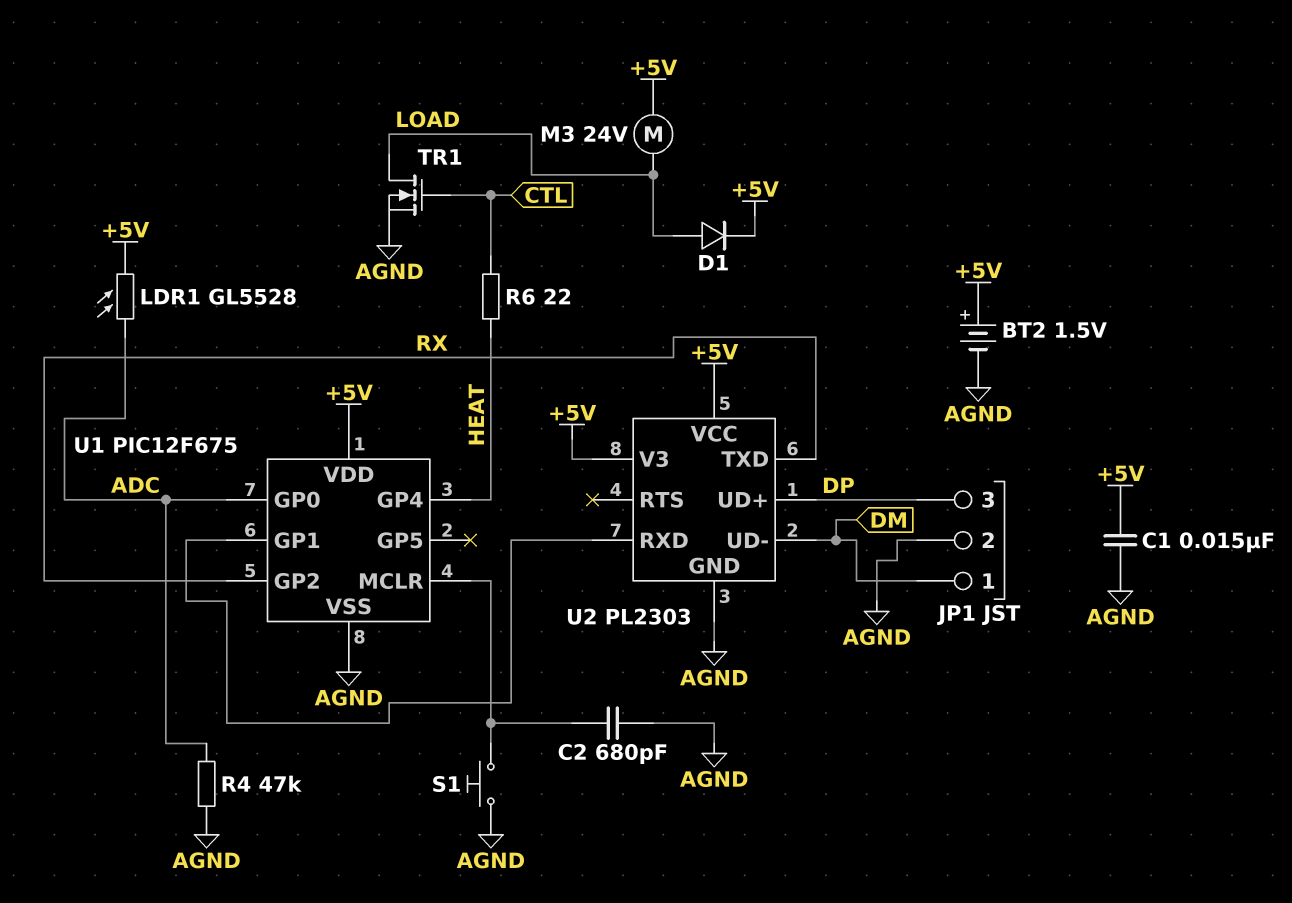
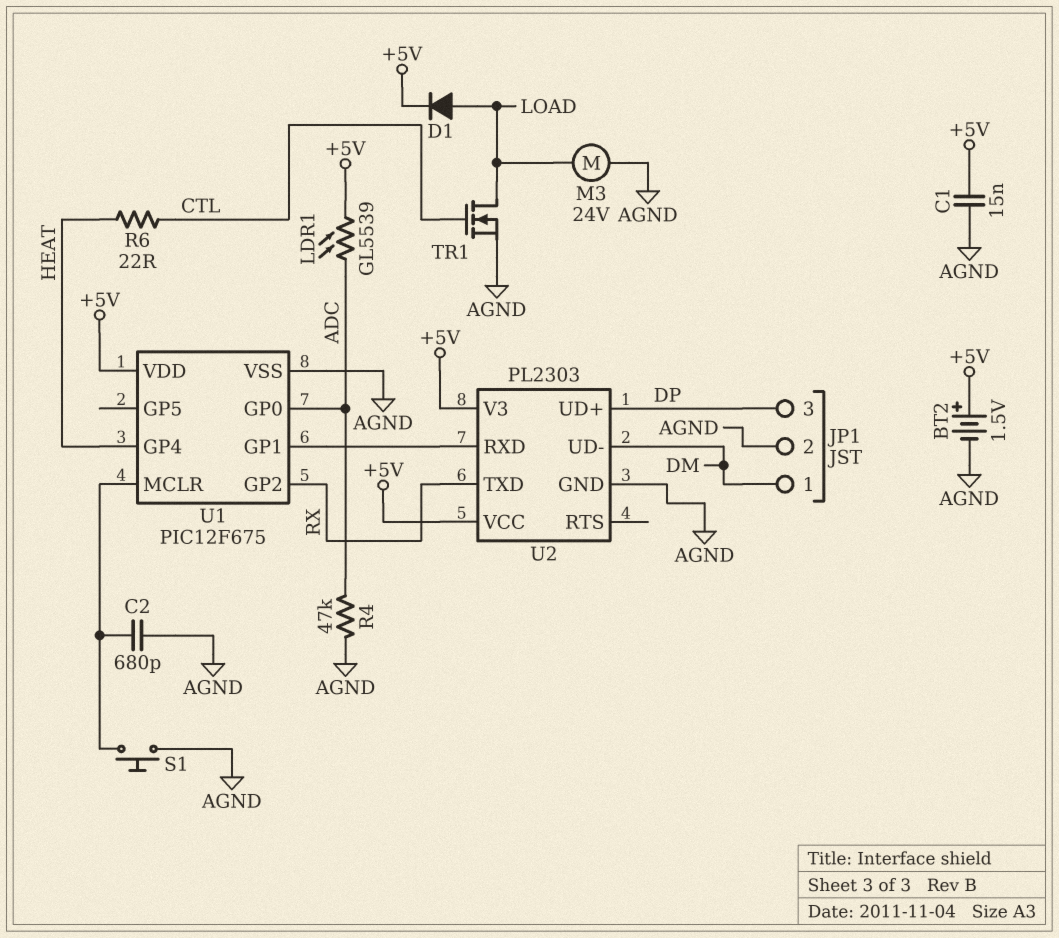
LDR1: GL5528 (+5V, ADC) -> GL5539 (+5V, ADC)
M3: motor 24V (+5V, LOAD) -> motor 24V (AGND, LOAD)

